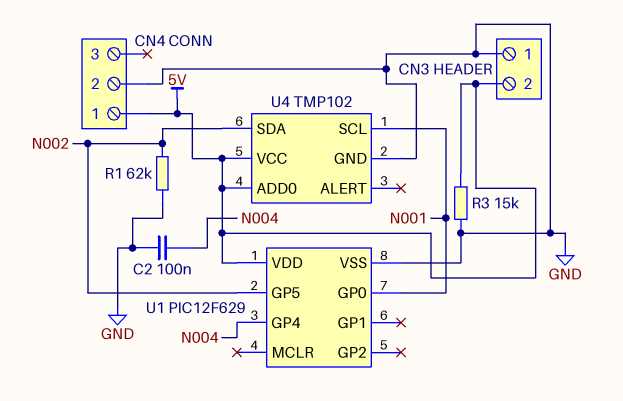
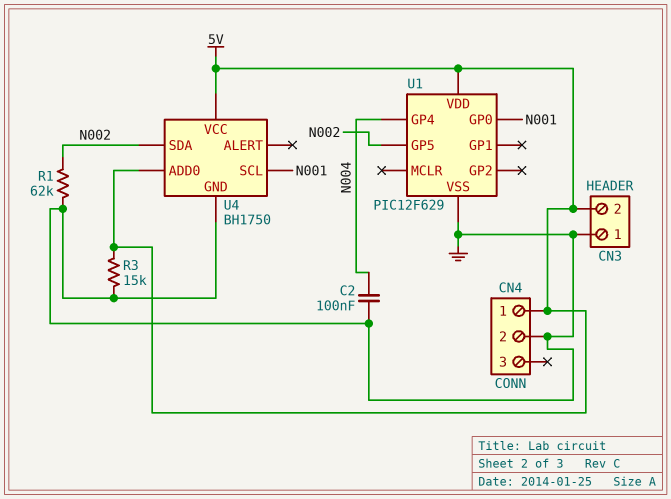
U4: TMP102 -> BH1750

